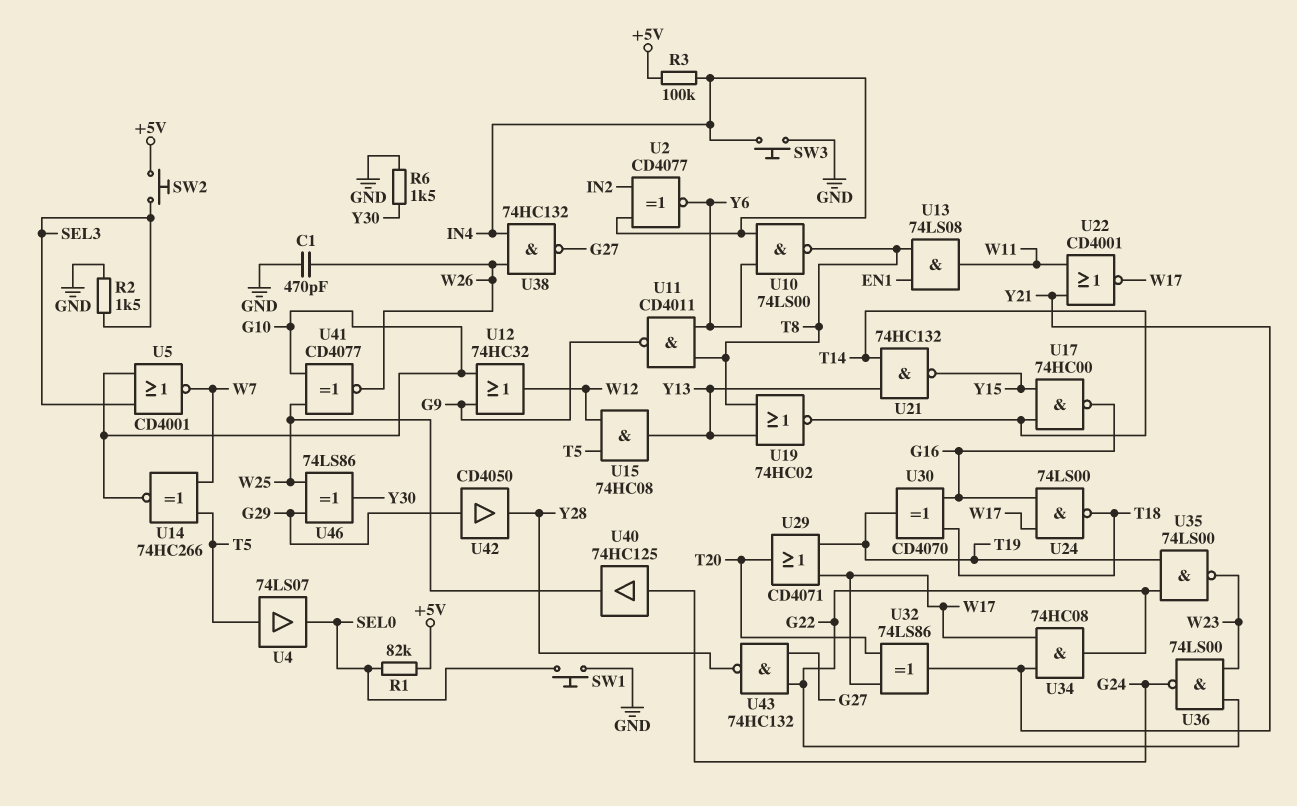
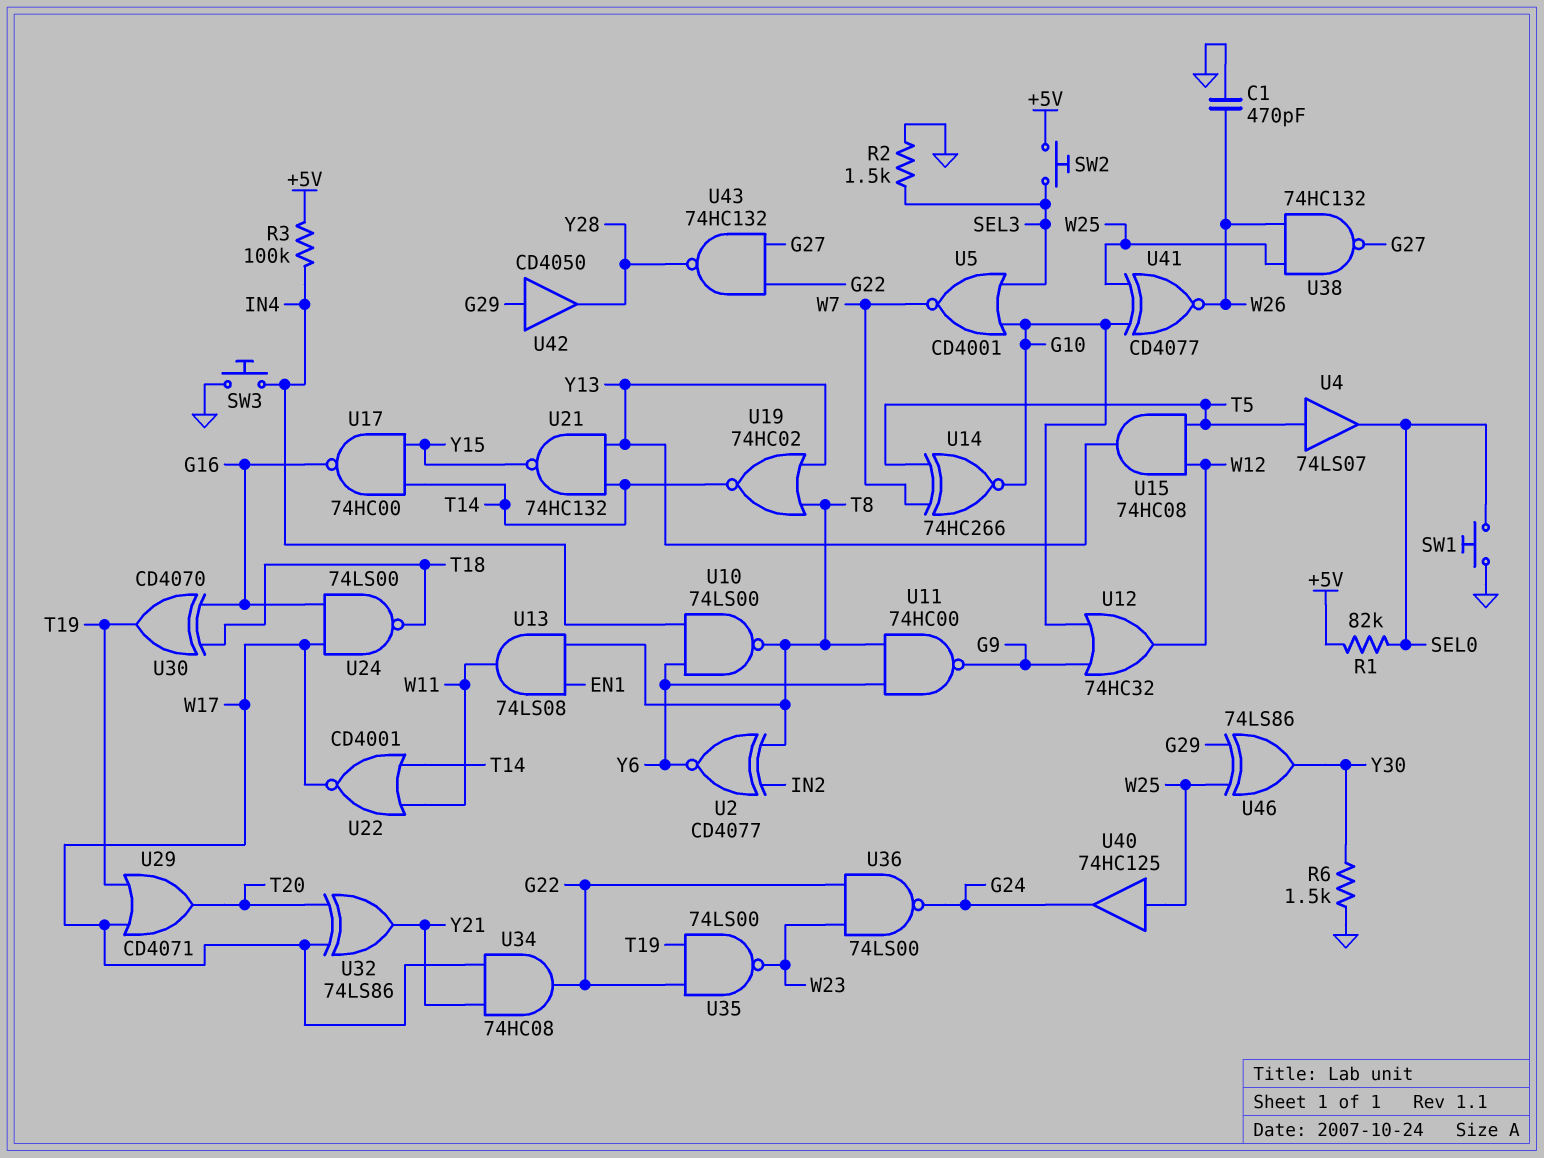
U2: XNOR CD4077 (in IN2, in IN4, out Y6) -> XNOR CD4077 (in IN2, in T8, out Y6)
U11: NAND CD4011 (in T8, in Y6, out G9) -> NAND 74HC00 (in T8, in Y6, out G9)
U22: NOR CD4001 (in W11, in Y21, out W17) -> NOR CD4001 (in T14, in W11, out W17)
U38: NAND 74HC132 (in IN4, in W26, out G27) -> NAND 74HC132 (in W25, in W26, out G27)
U40: buffer 74HC125 (in G24, out W25) -> buffer 74HC125 (in W25, out G24)

